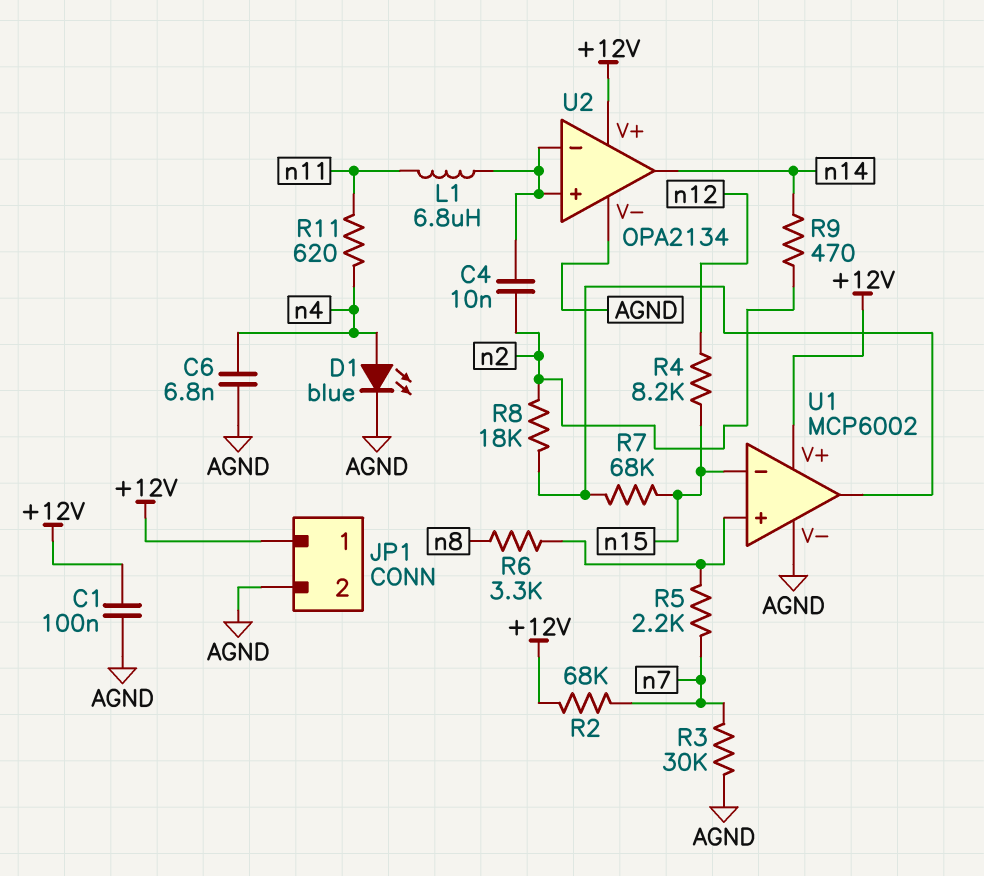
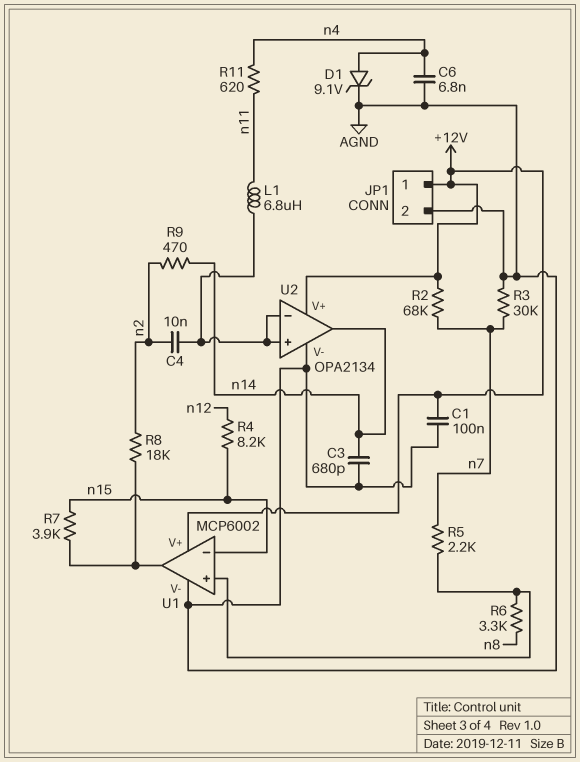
C3: none -> 680pF (AGND, n14)
D1: LED blue (A n4, K AGND) -> zener 9.1V (A n4, K AGND)
R7: 68k (U1/out, n15) -> 3.9k (U1/out, n15)

